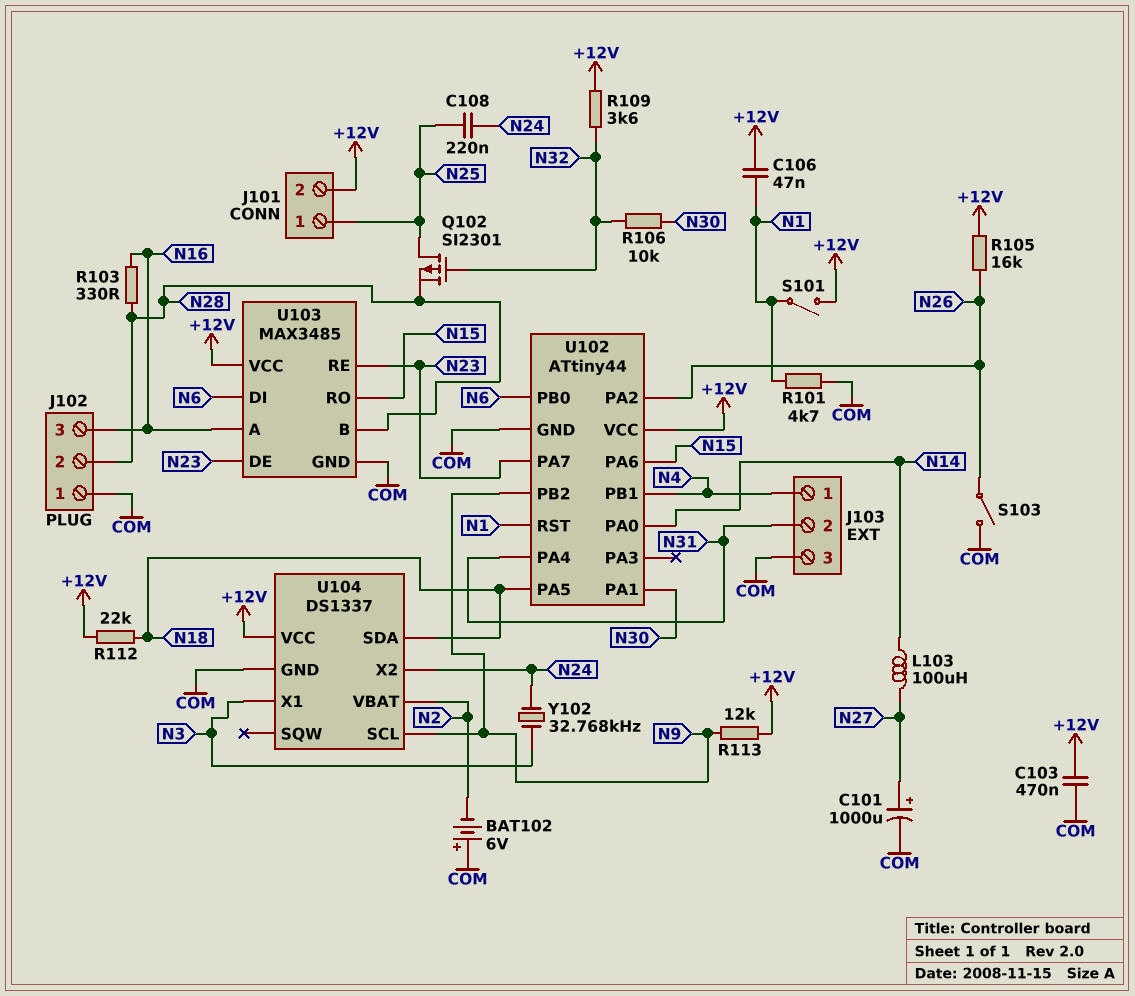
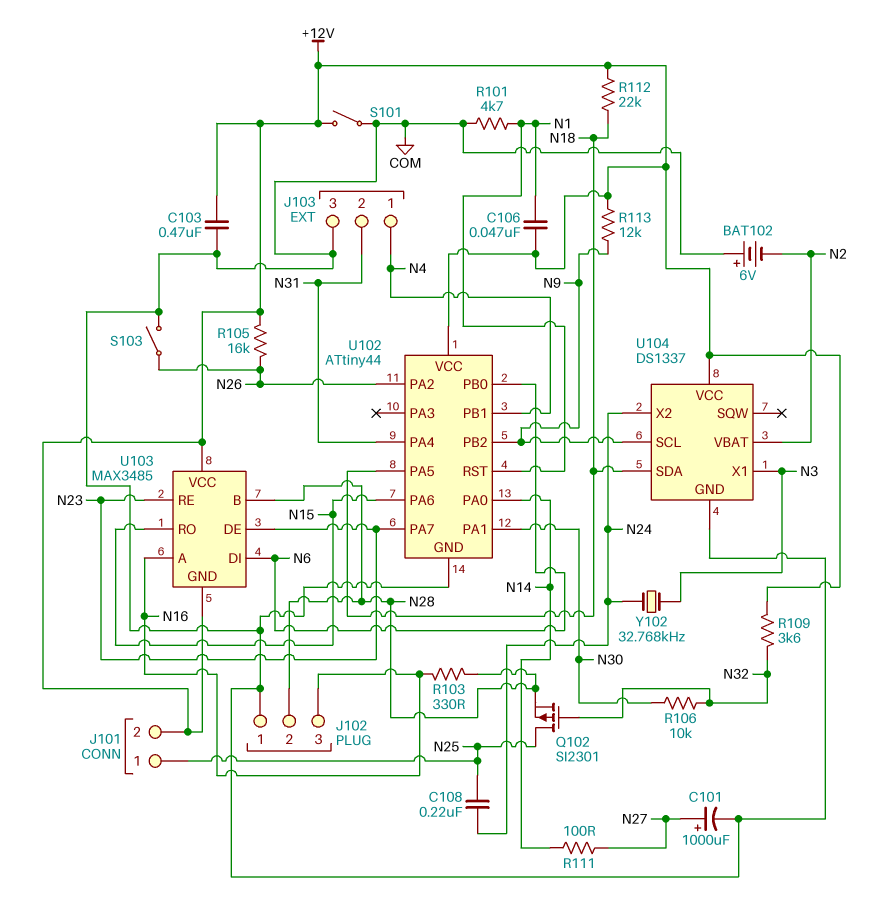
L103: 100uH (N14, N27) -> none
R111: none -> 100 (N14, N27)
S101: switch (+12V, N1) -> switch (+12V, COM)
U103 pin GND: COM -> +12V

